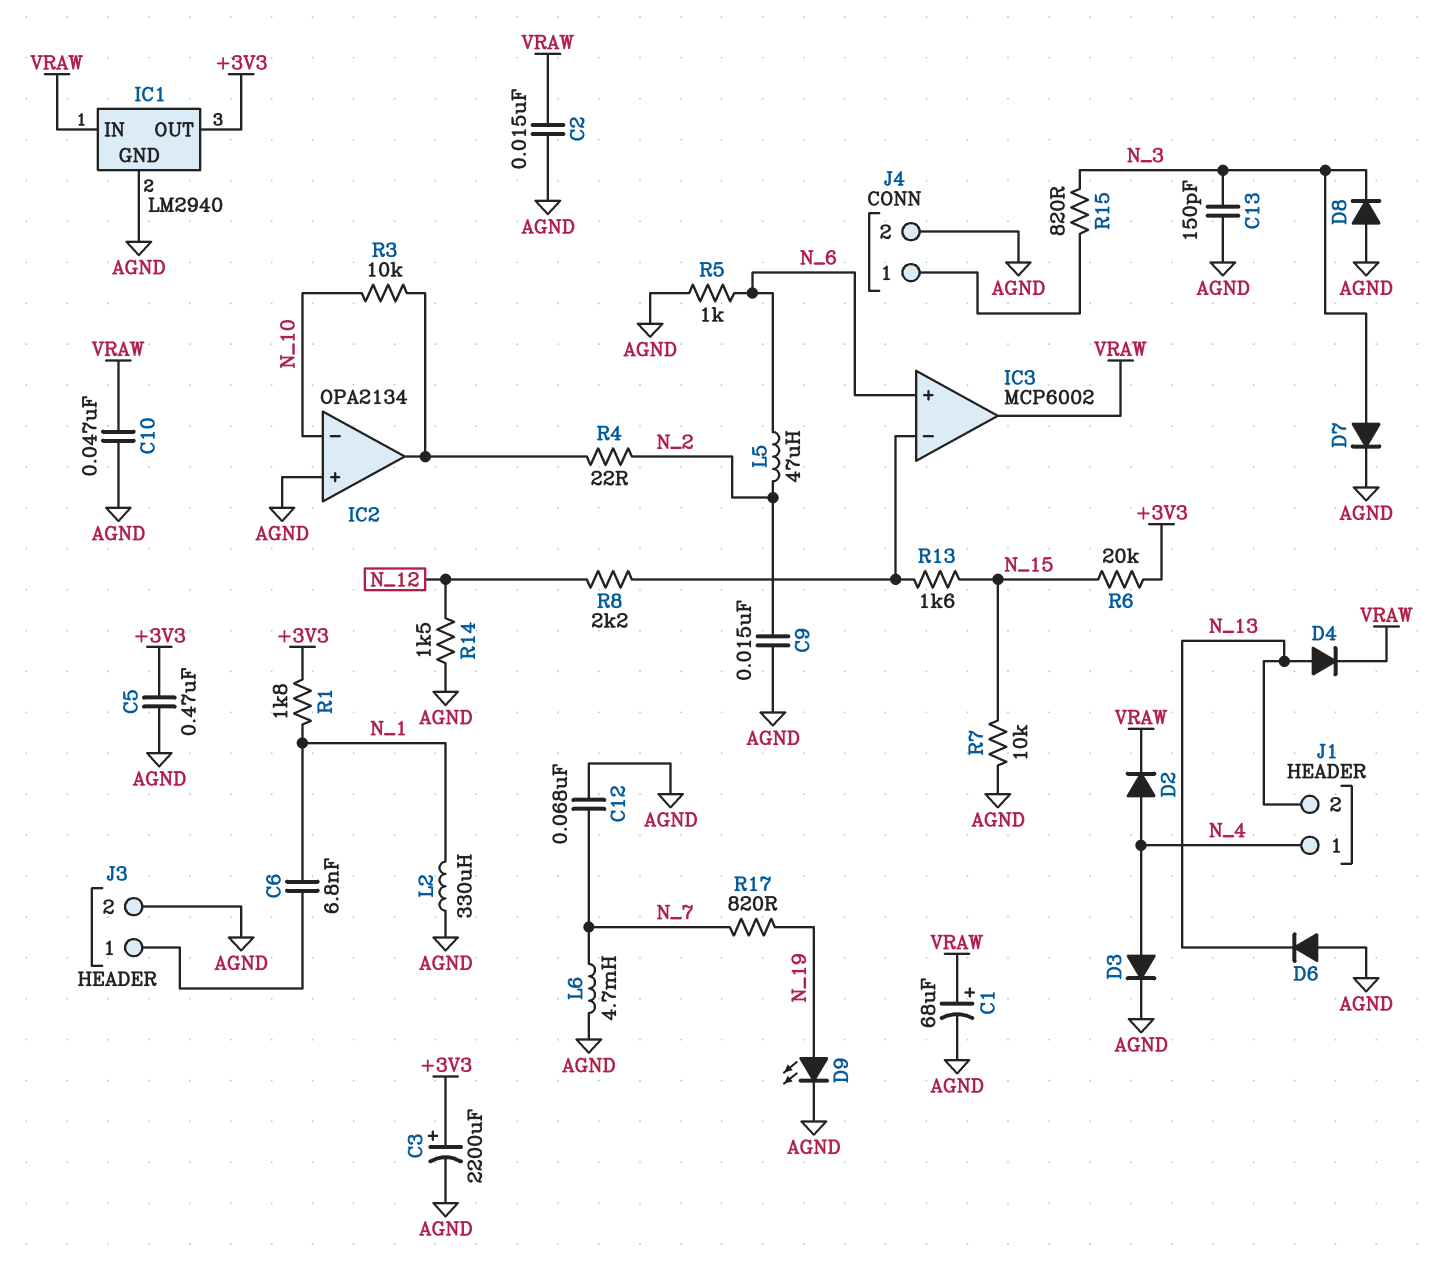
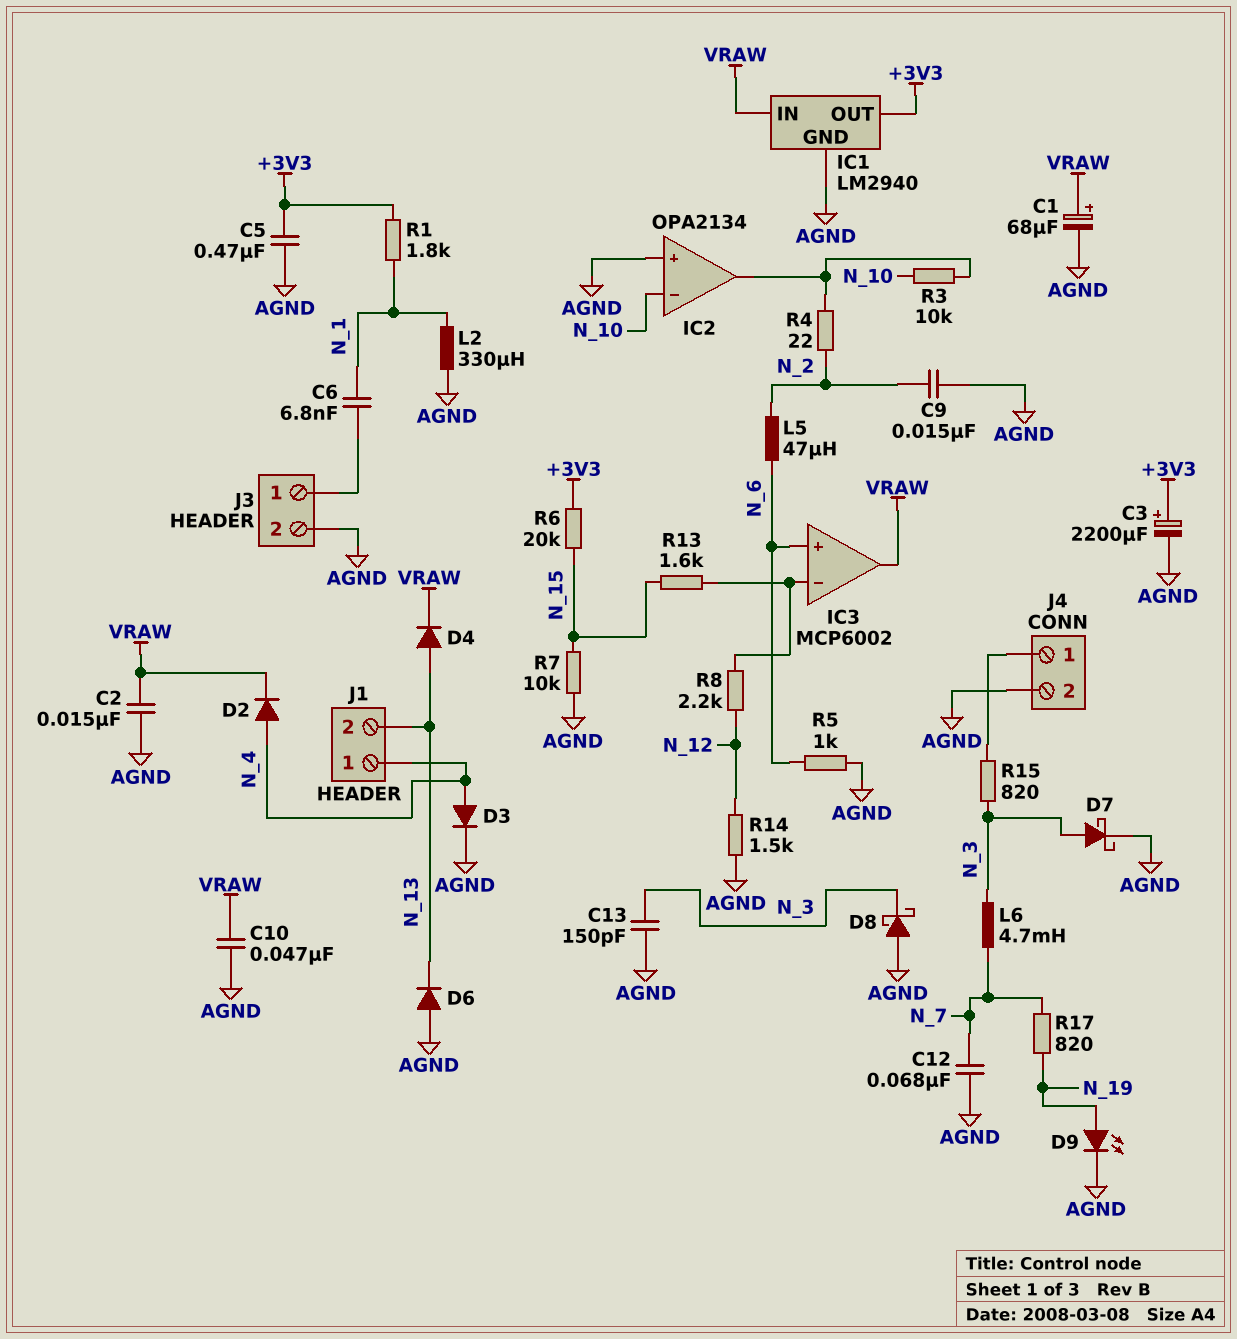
D7: diode (A N_3, K AGND) -> schottky (A N_3, K AGND)
D8: diode (A AGND, K N_3) -> schottky (A AGND, K N_3)
L6: 4.7mH (AGND, N_7) -> 4.7mH (N_3, N_7)

